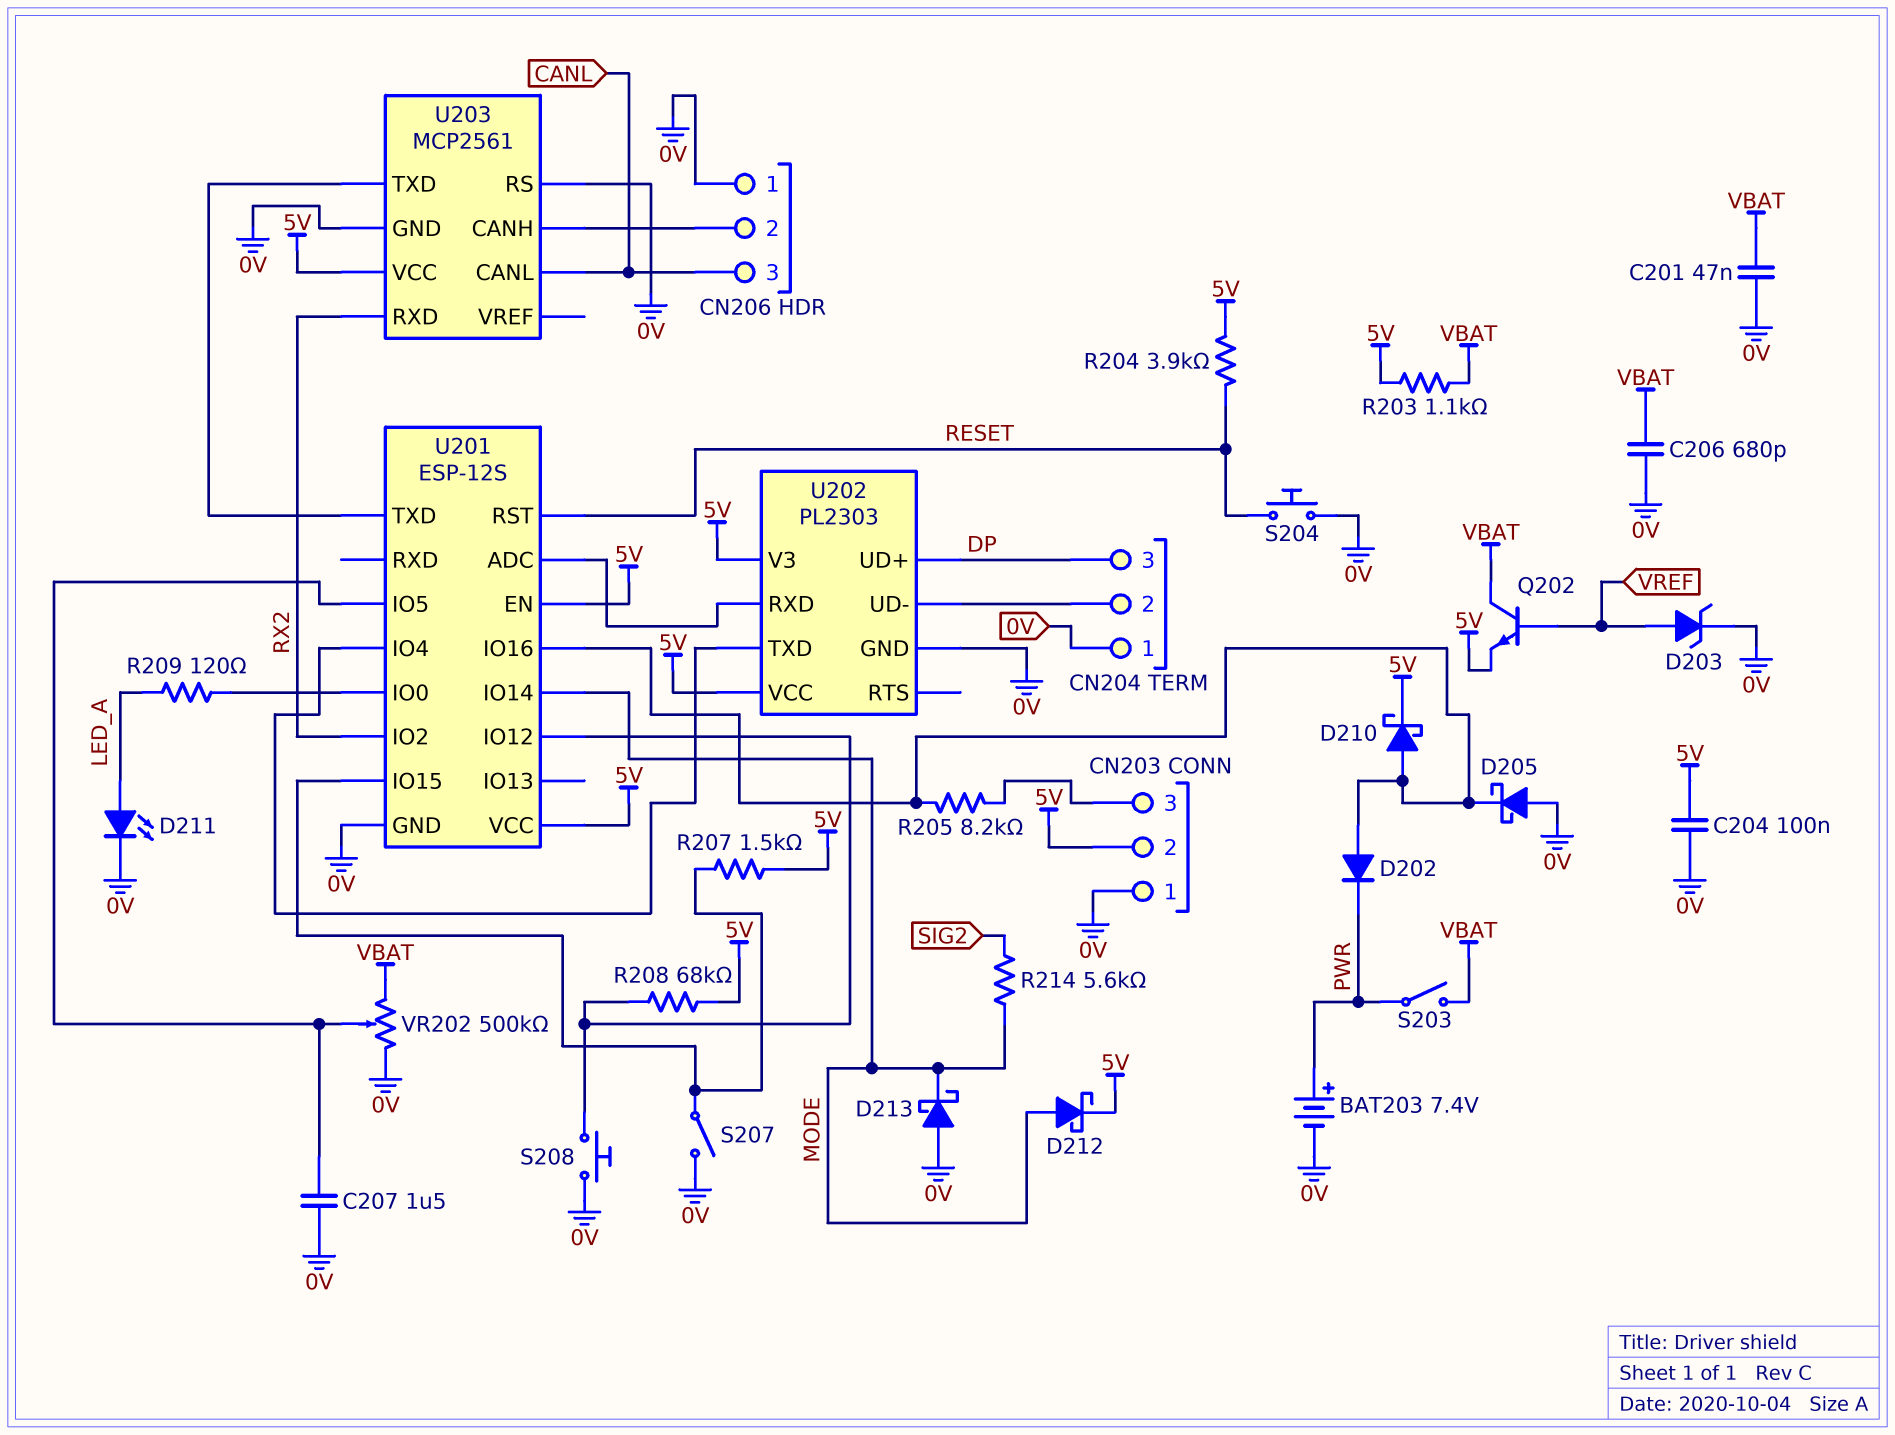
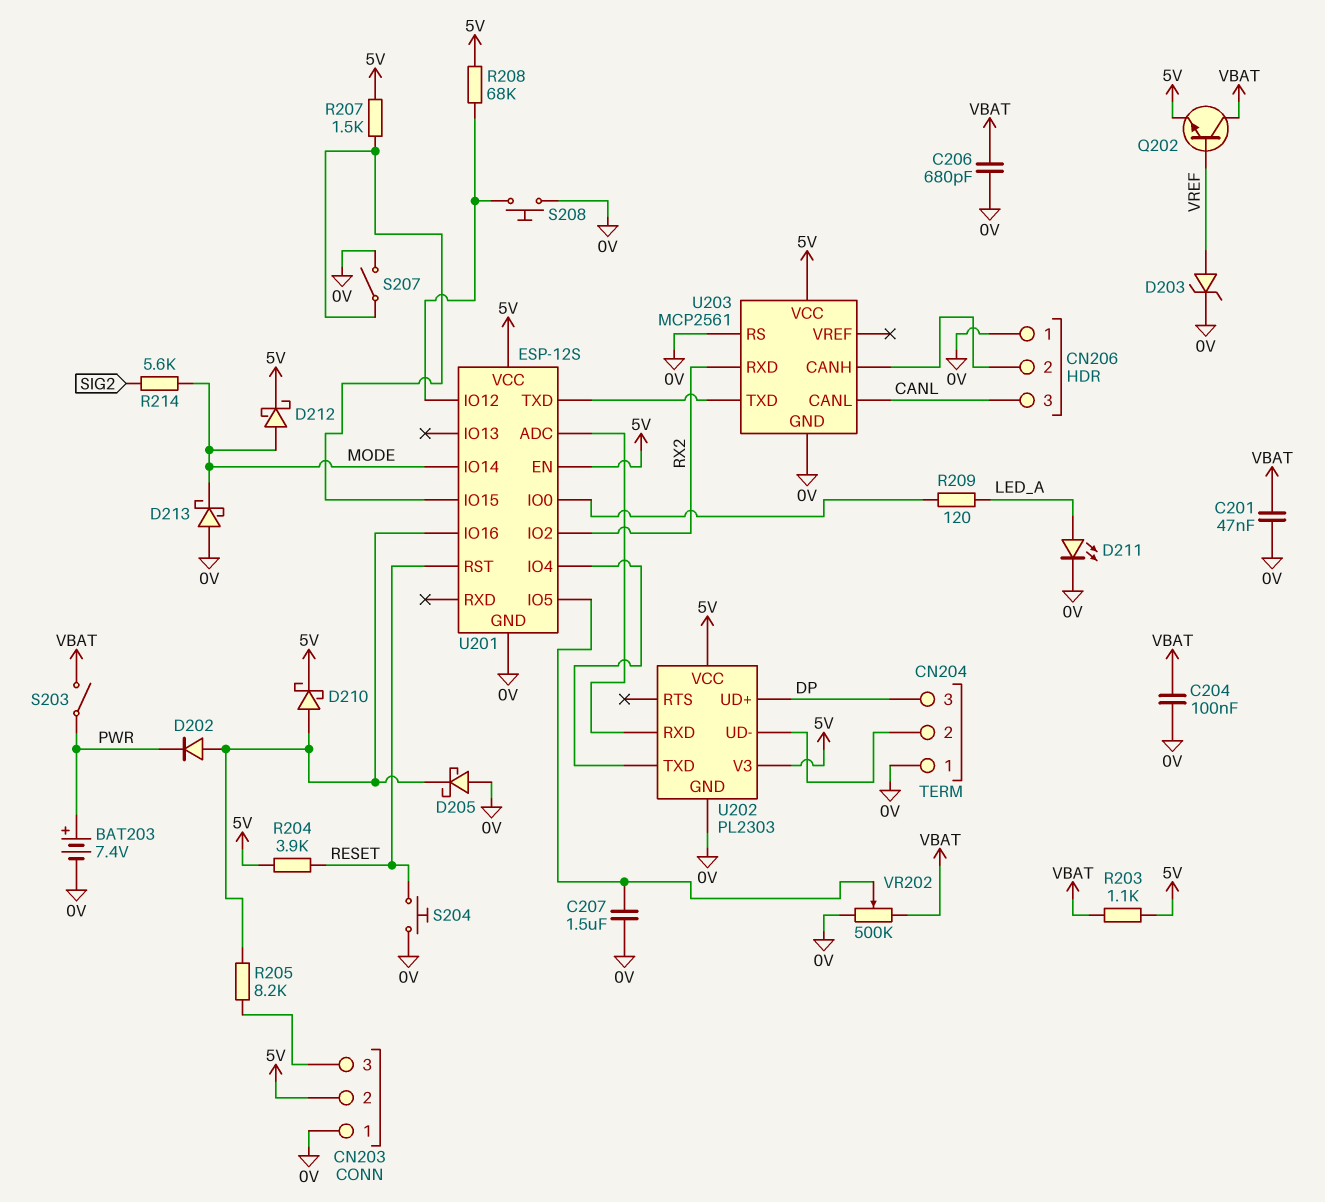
C204: 100nF (0V, 5V) -> 100nF (0V, VBAT)

